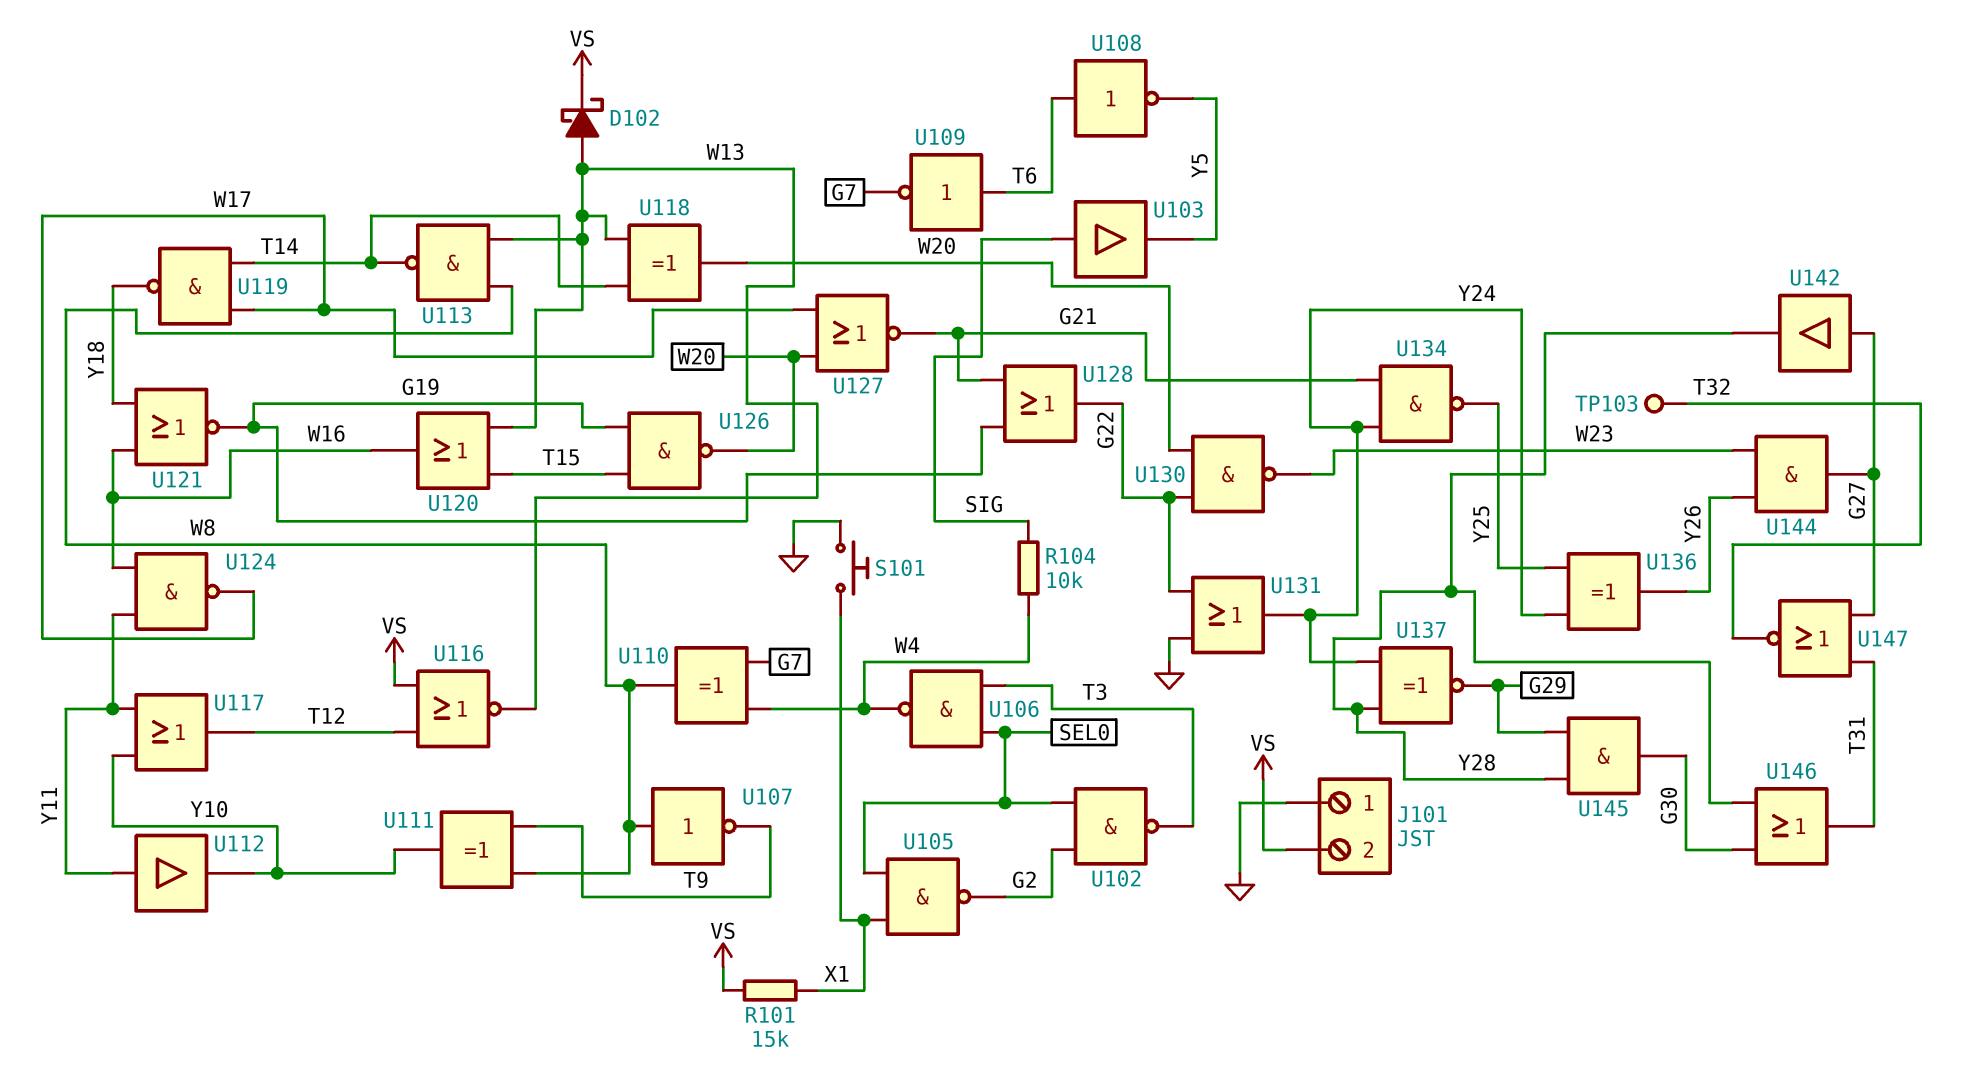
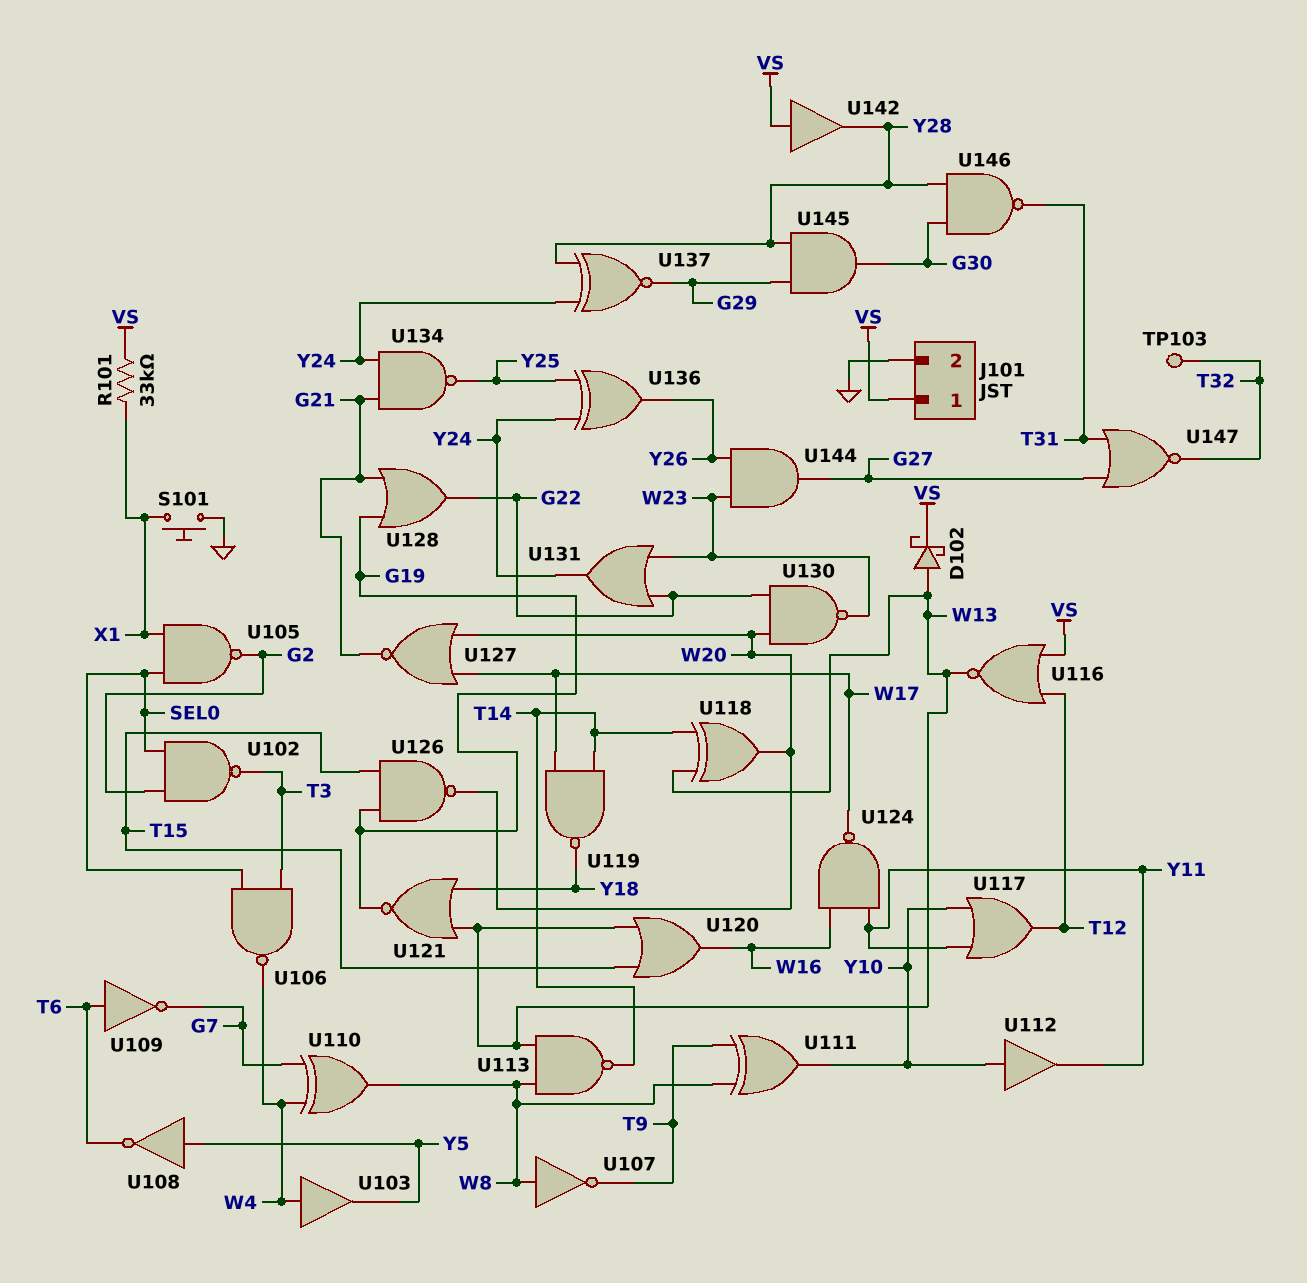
J101 pin 1: GND -> VS
J101 pin 2: VS -> GND
R101: 15k (VS, X1) -> 33k (VS, X1)
R104: 10k (SIG, W4) -> none
U103: buffer (in SIG, out Y5) -> buffer (in W4, out Y5)
U108: NOT (in T6, out Y5) -> NOT (in Y5, out T6)
U112: buffer (in Y11, out Y10) -> buffer (in Y10, out Y11)
U121: NOR (in W16, in Y18, out G19) -> NOR (in W13, in Y18, out G19)
U131: OR (in G22, in GND, out Y24) -> OR (in G22, in W23, out Y24)
U142: buffer (in G27, out Y28) -> buffer (in VS, out Y28)
U146: OR (in G30, in Y28, out T31) -> NAND (in G30, in Y28, out T31)

